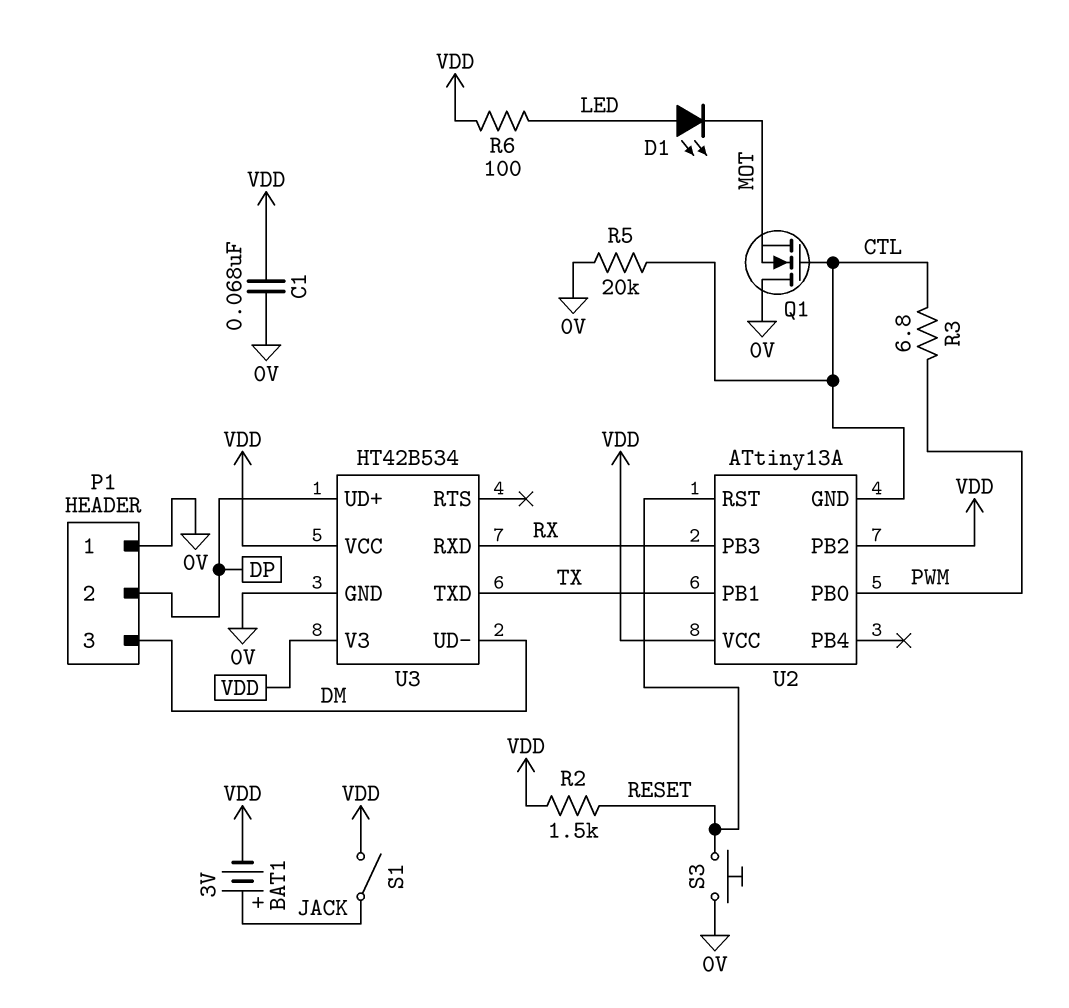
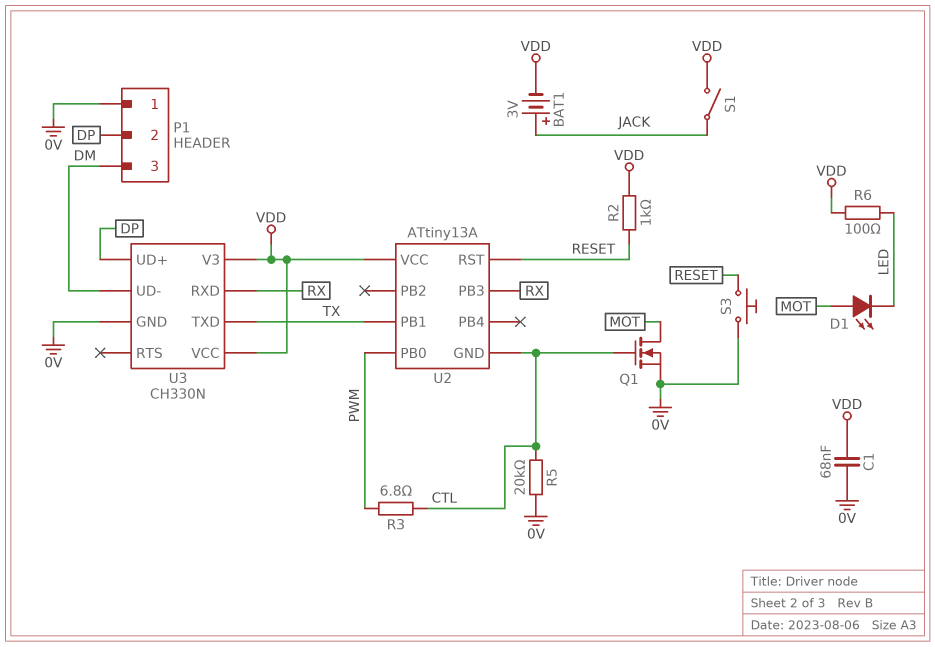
D1: LED (A LED, K MOT) -> LED (A MOT, K LED)
Q1: NMOS (G CTL, D 0V, S MOT) -> NMOS (G CTL, D MOT, S 0V)
R2: 1.5k (RESET, VDD) -> 1k (RESET, VDD)
U2 pin PB2: VDD -> none
U3: HT42B534 -> CH330N

